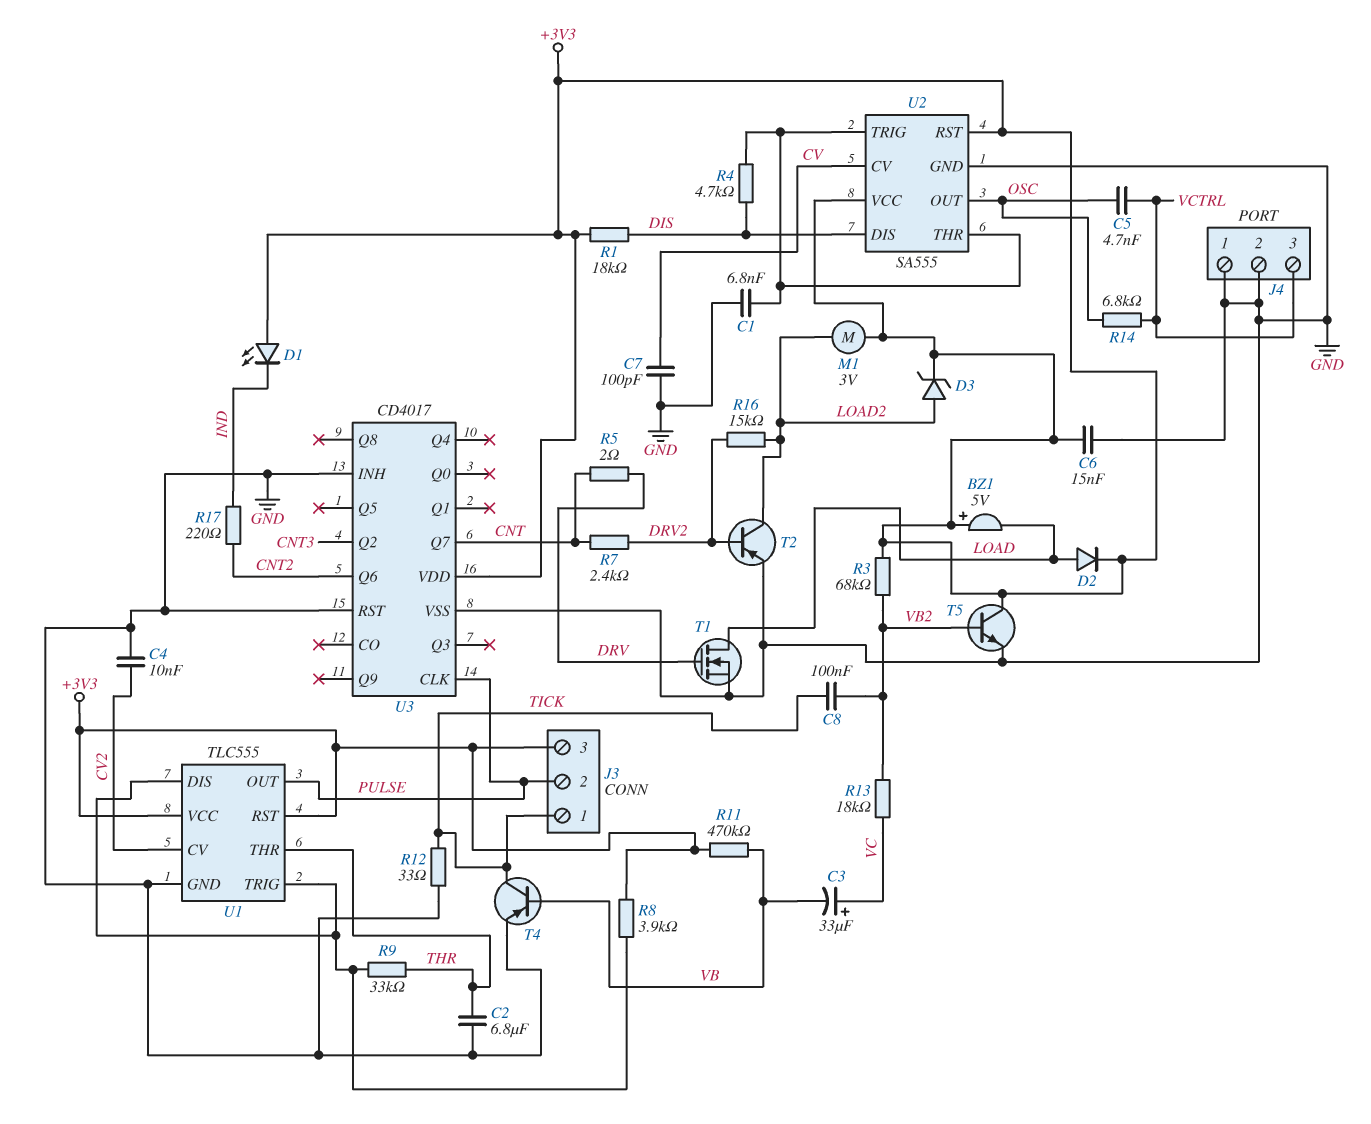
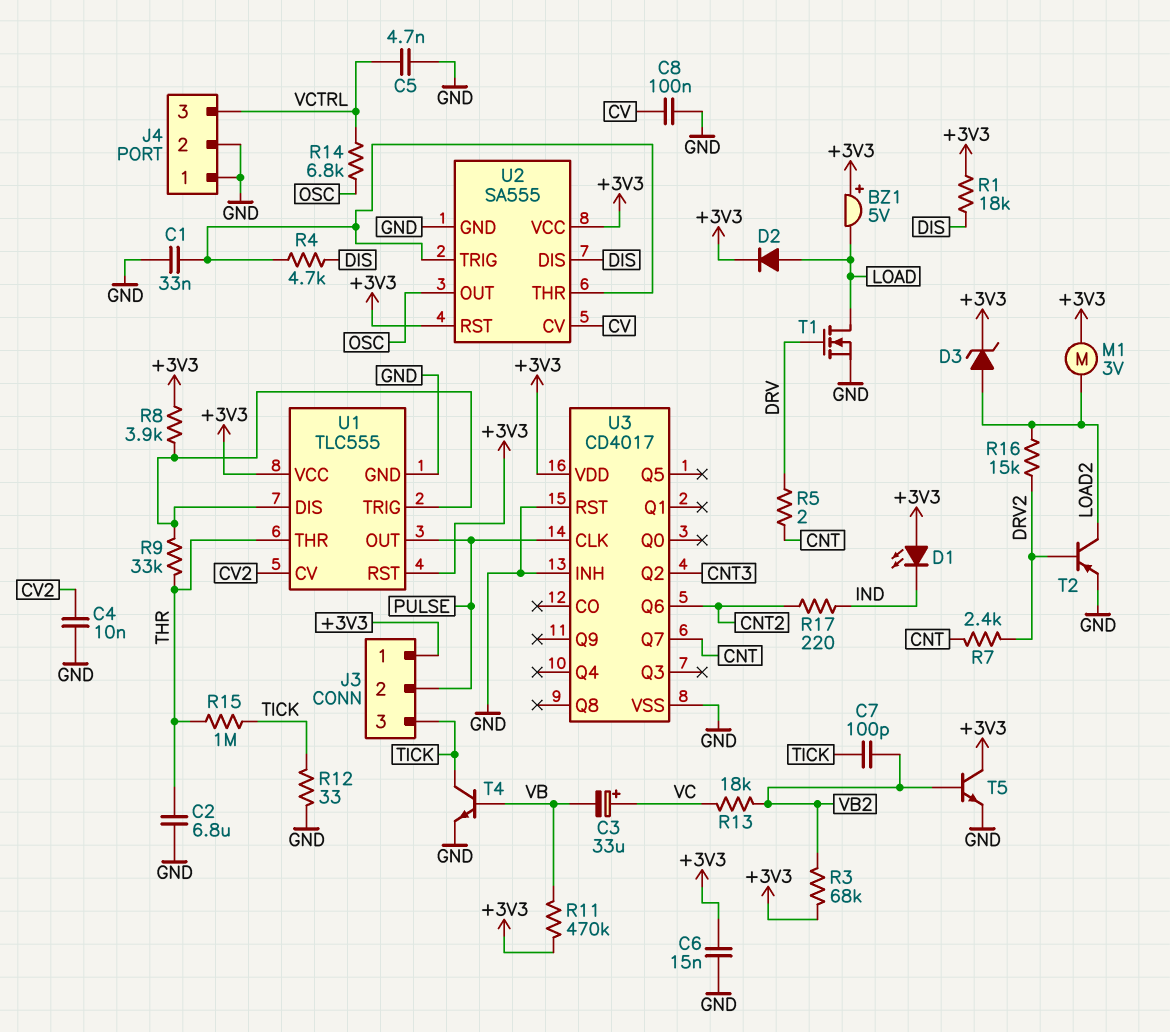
C1: 6.8nF (GND, U2/THR) -> 33nF (GND, U2/THR)
C5: 4.7nF (OSC, VCTRL) -> 4.7nF (GND, VCTRL)
C7: 100pF (CV, GND) -> 100pF (TICK, VB2)
C8: 100nF (TICK, VB2) -> 100nF (CV, GND)
J3 pin 1: TICK -> +3V3
J3 pin 3: +3V3 -> TICK
R15: none -> 1M (THR, TICK)
T4: PNP (B VB, C TICK, E GND) -> NPN (B VB, C TICK, E GND)

